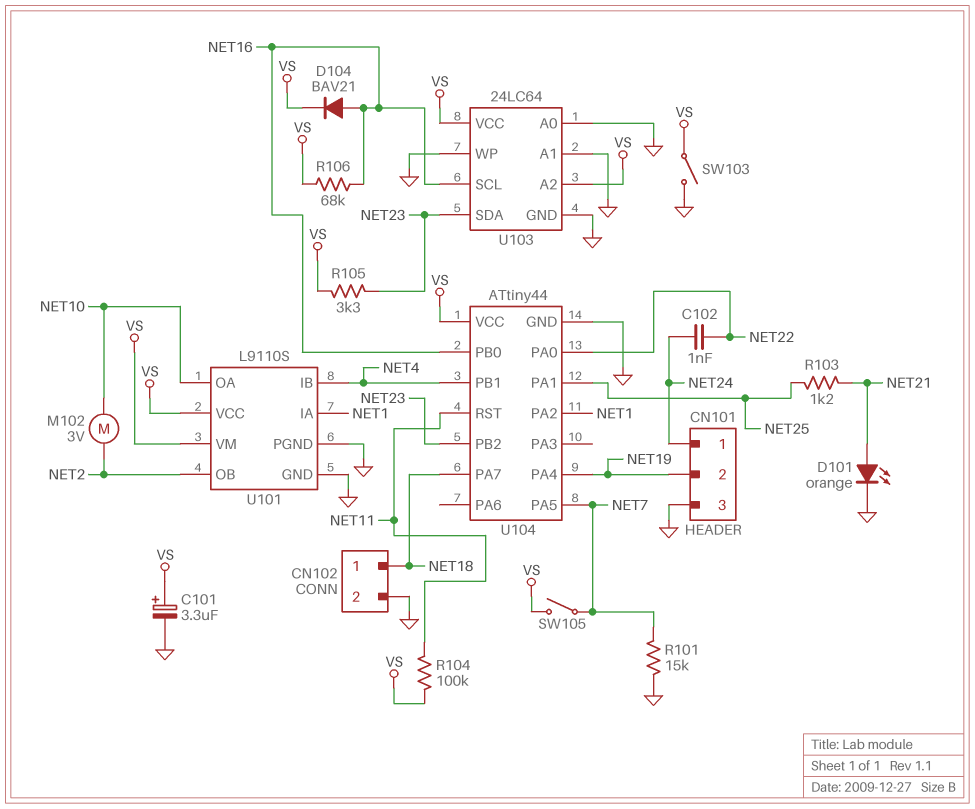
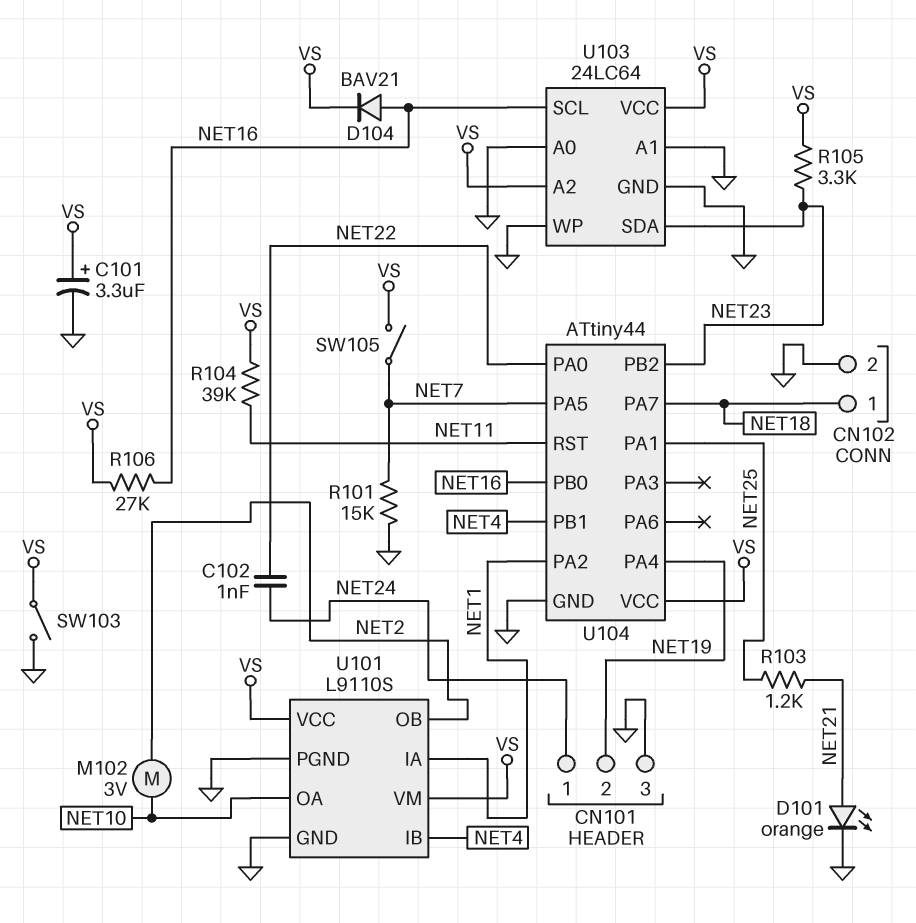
R104: 100k (NET11, VS) -> 39k (NET11, VS)
R106: 68k (NET16, VS) -> 27k (NET16, VS)

